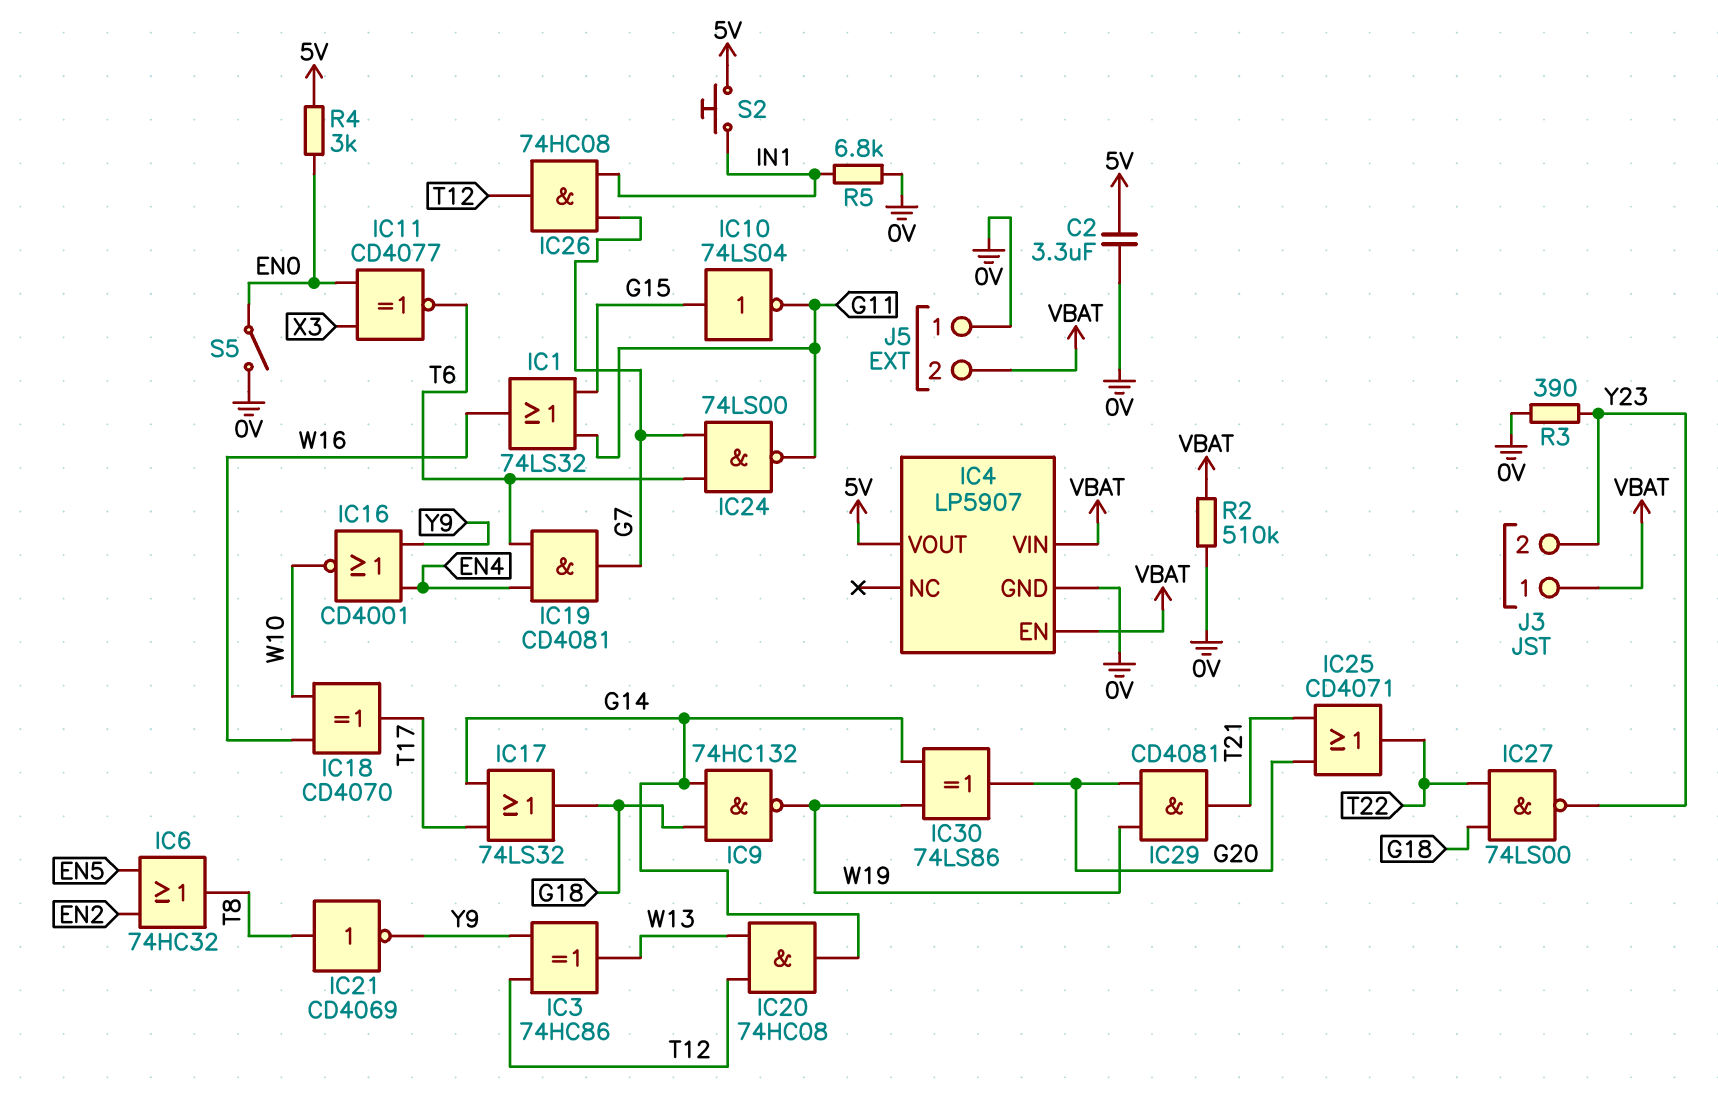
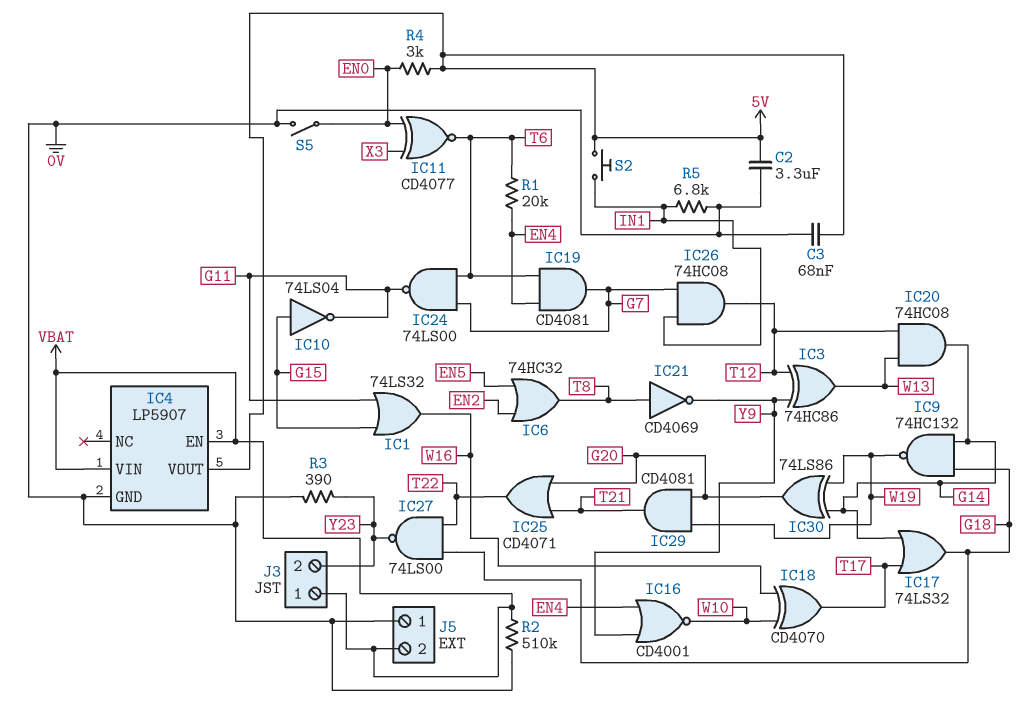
C3: none -> 68nF (0V, 5V)
R1: none -> 20k (EN4, T6)

